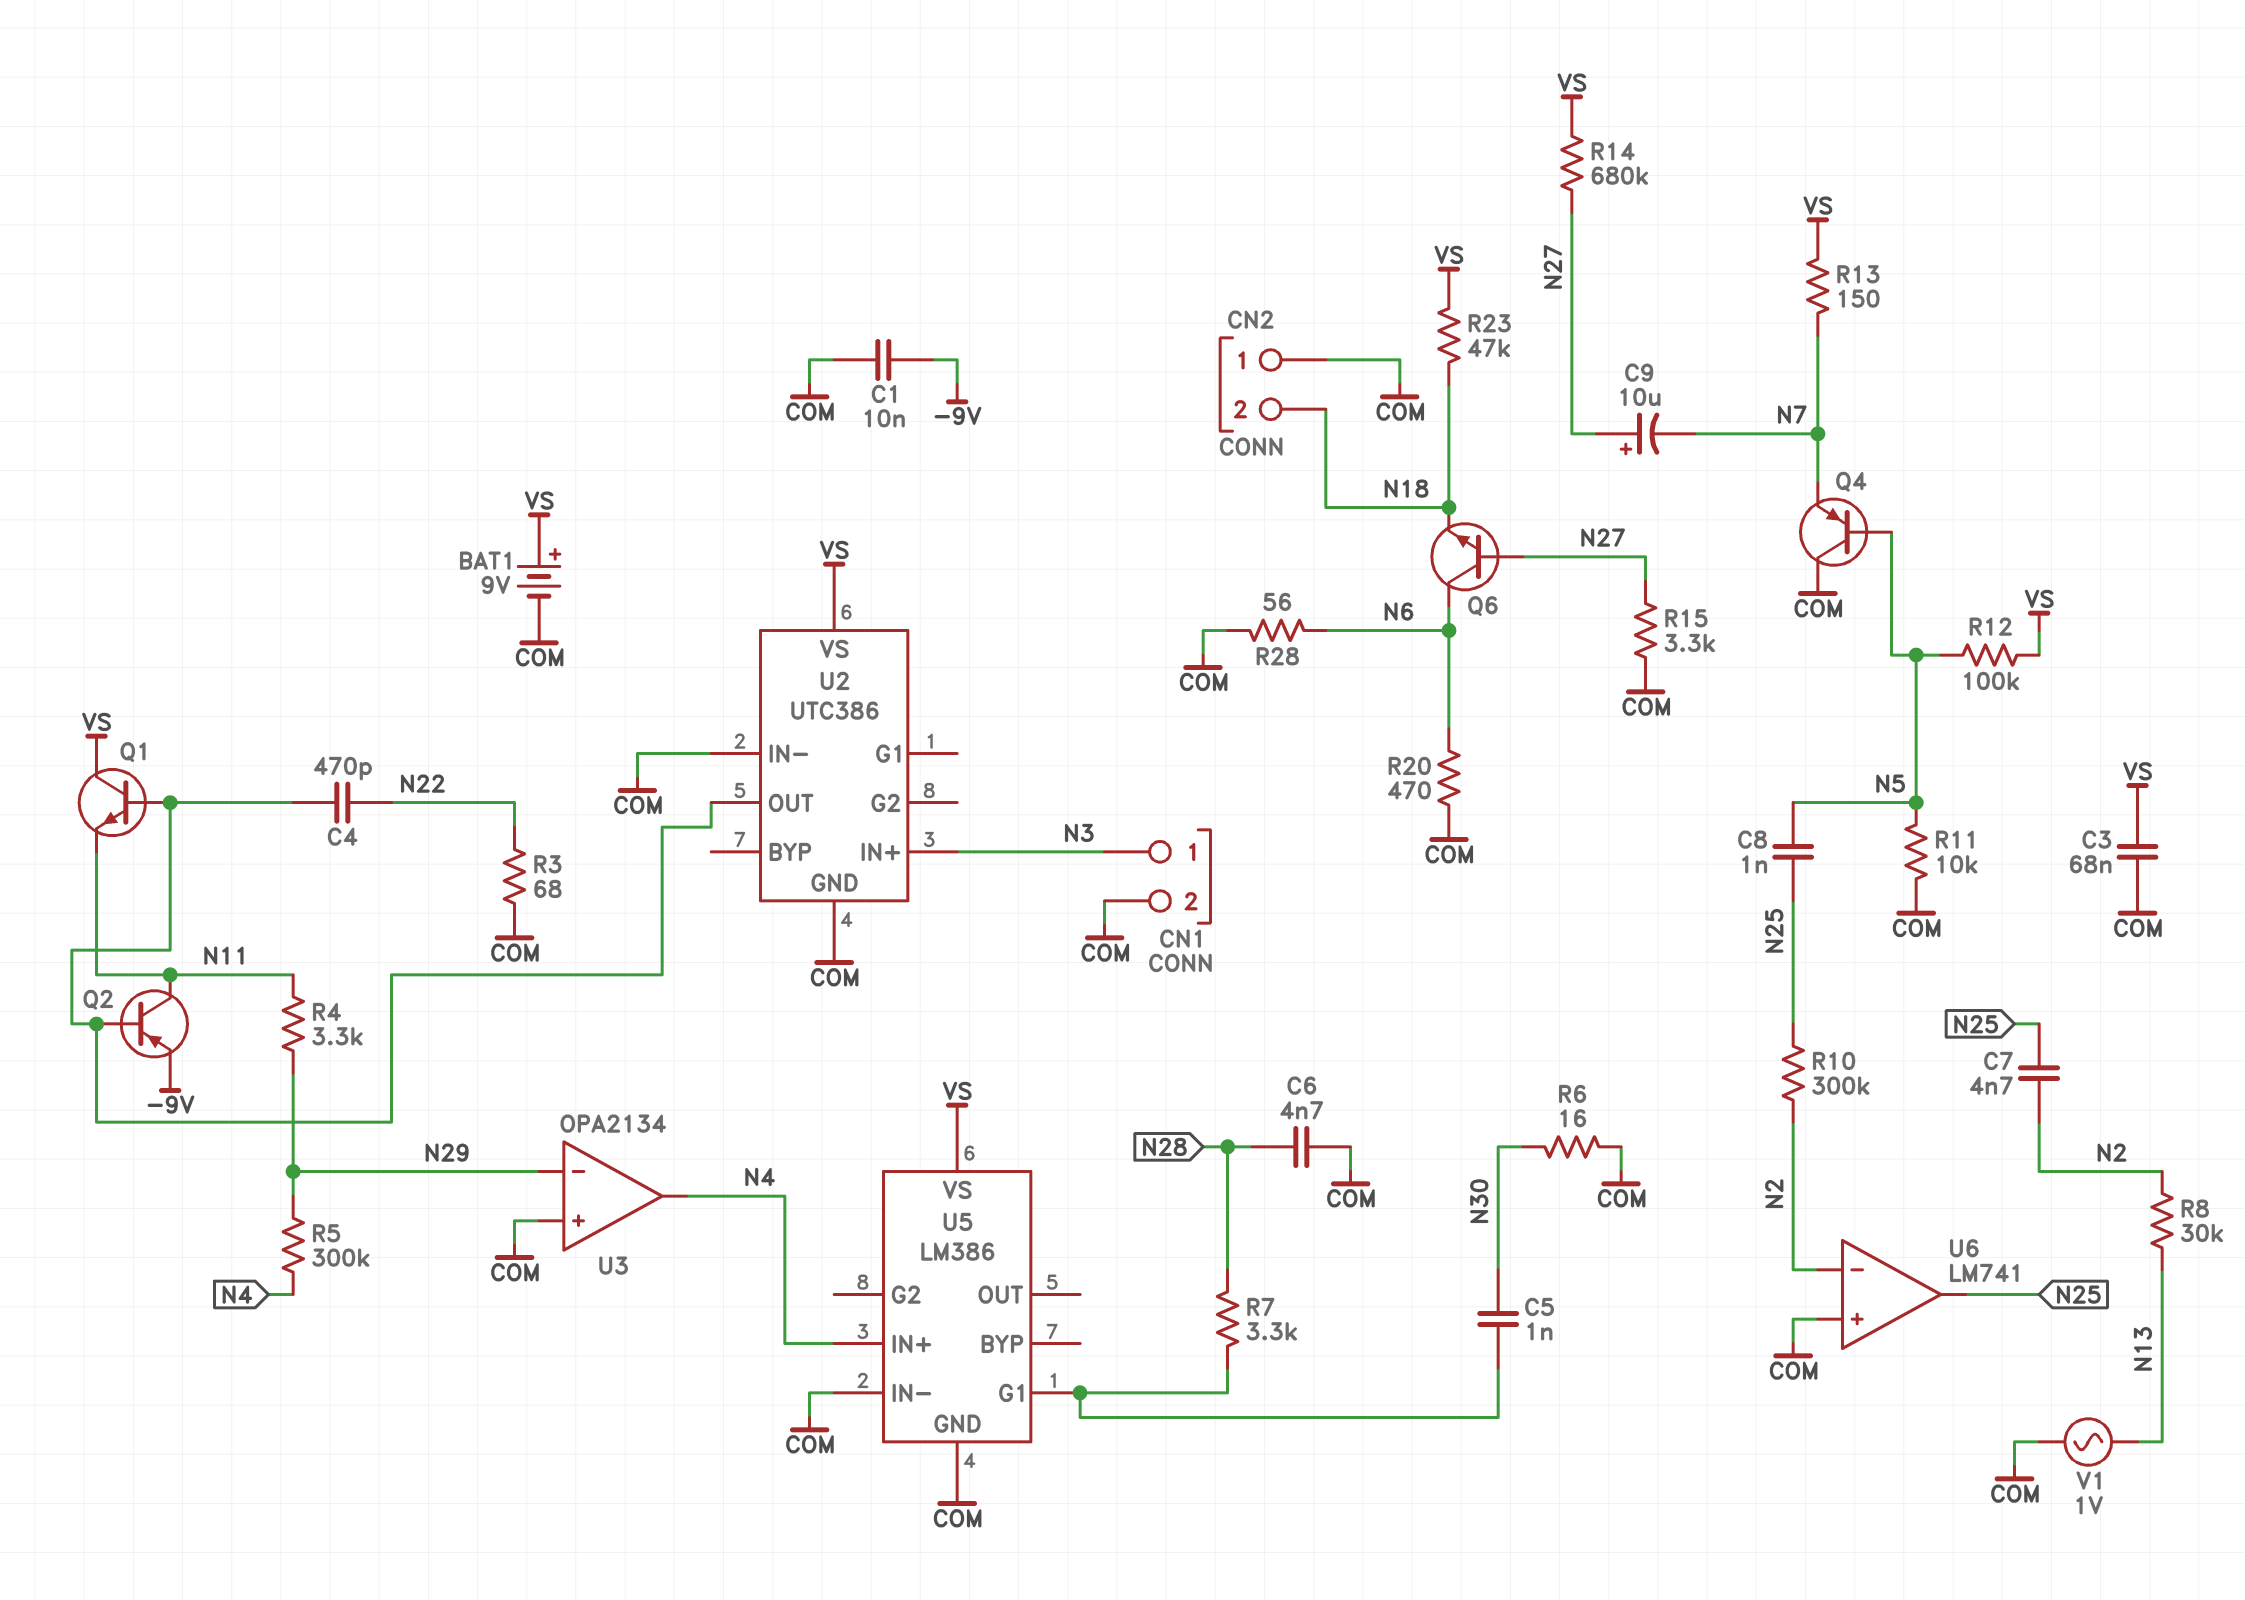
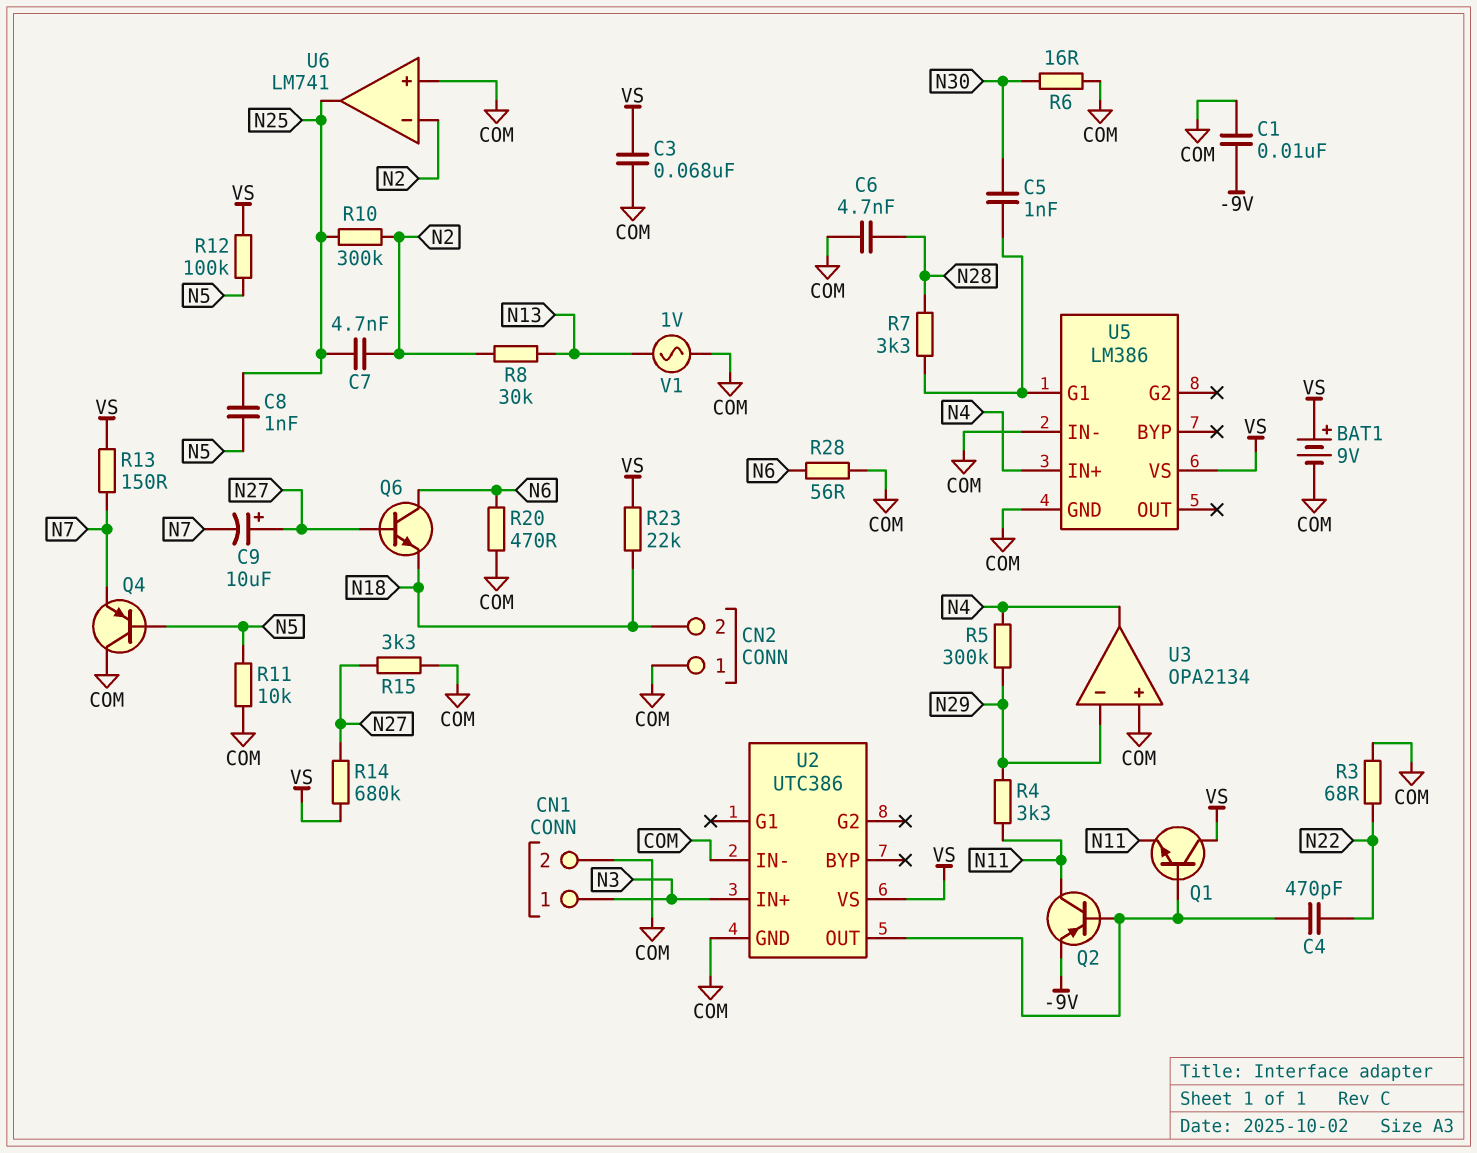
R23: 47k (N18, VS) -> 22k (N18, VS)

